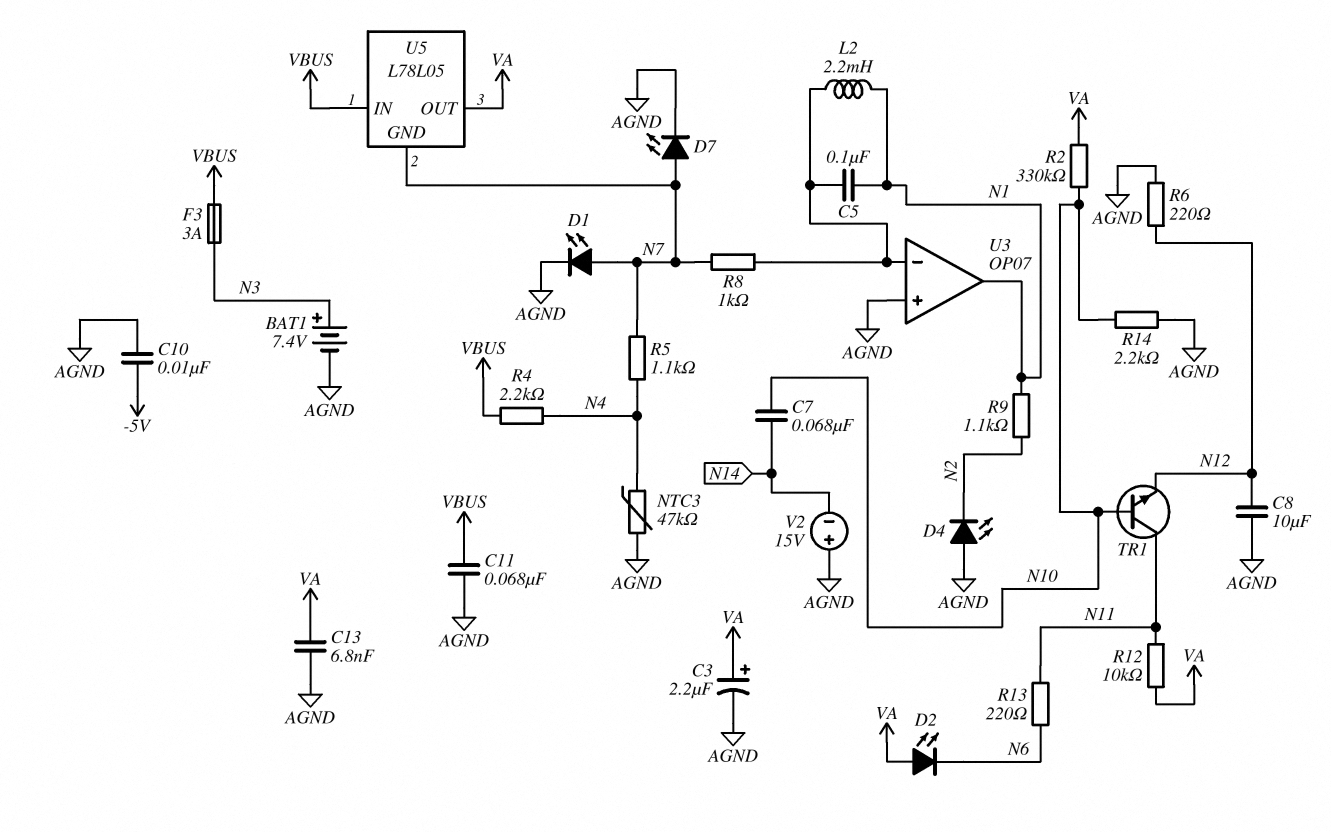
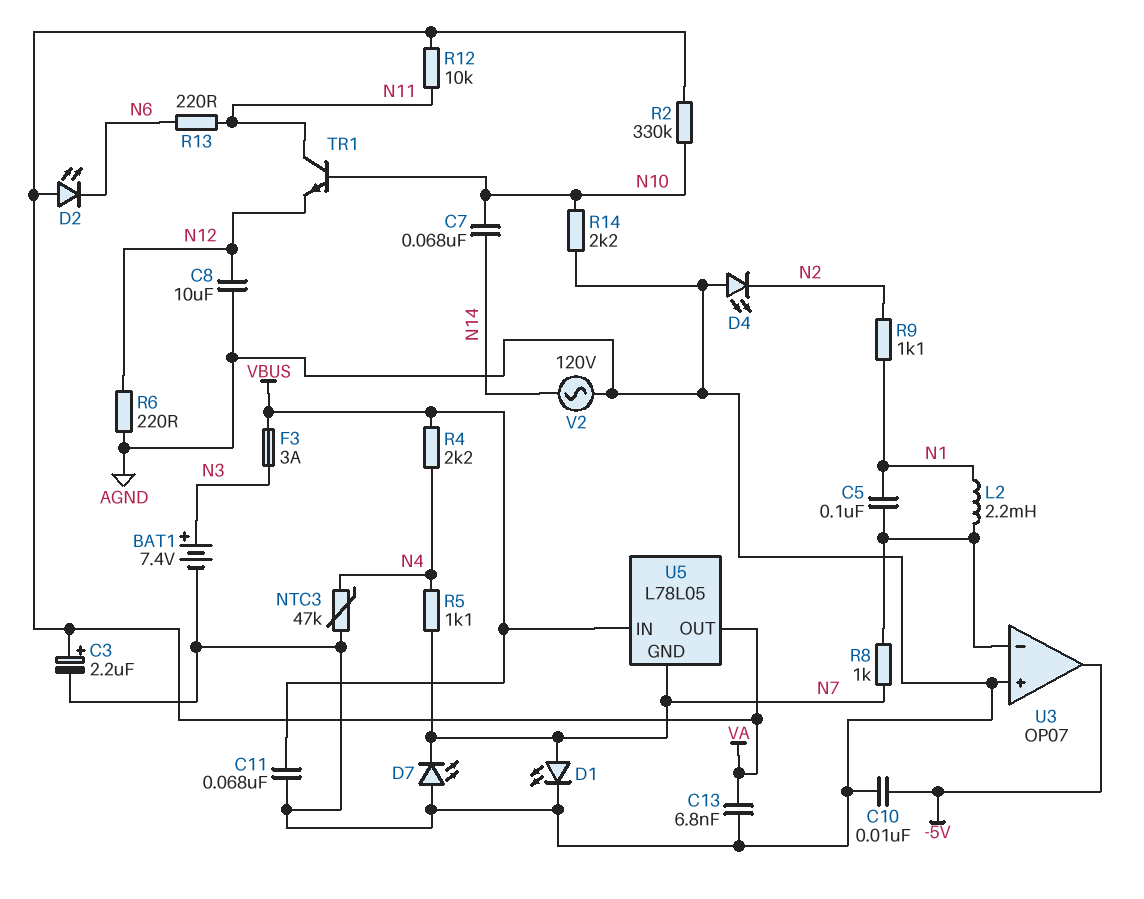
D7: LED (A N7, K AGND) -> LED (A AGND, K N7)
U3 pin out: N1 -> -5V
V2: 15V (plus AGND, minus N14) -> AC 120V (AGND, N14)

